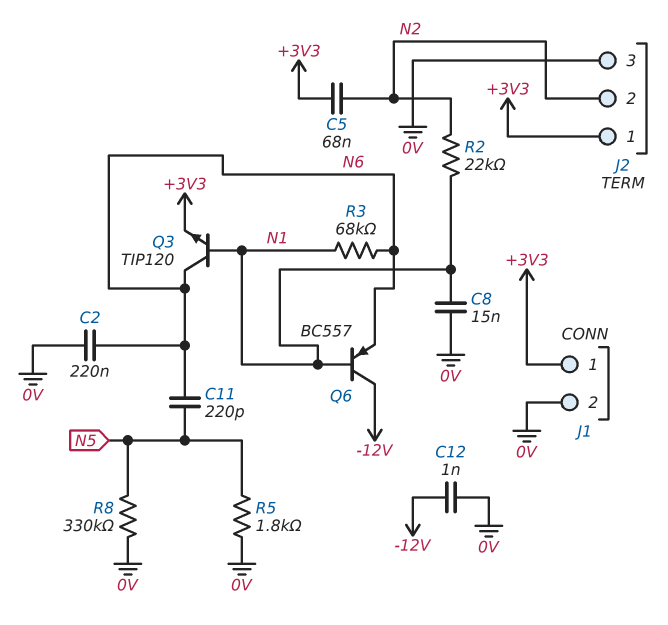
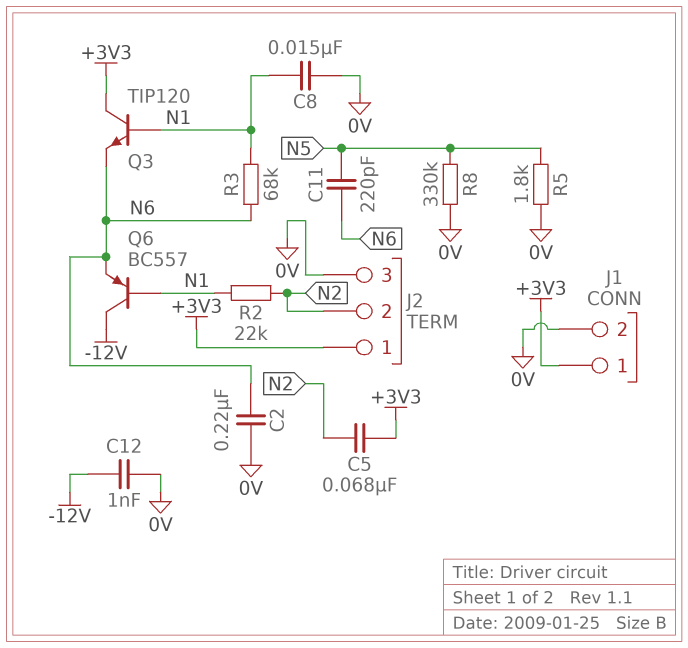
Q3: NPN TIP120 (B N1, C N6, E +3V3) -> NPN TIP120 (B N1, C +3V3, E N6)

